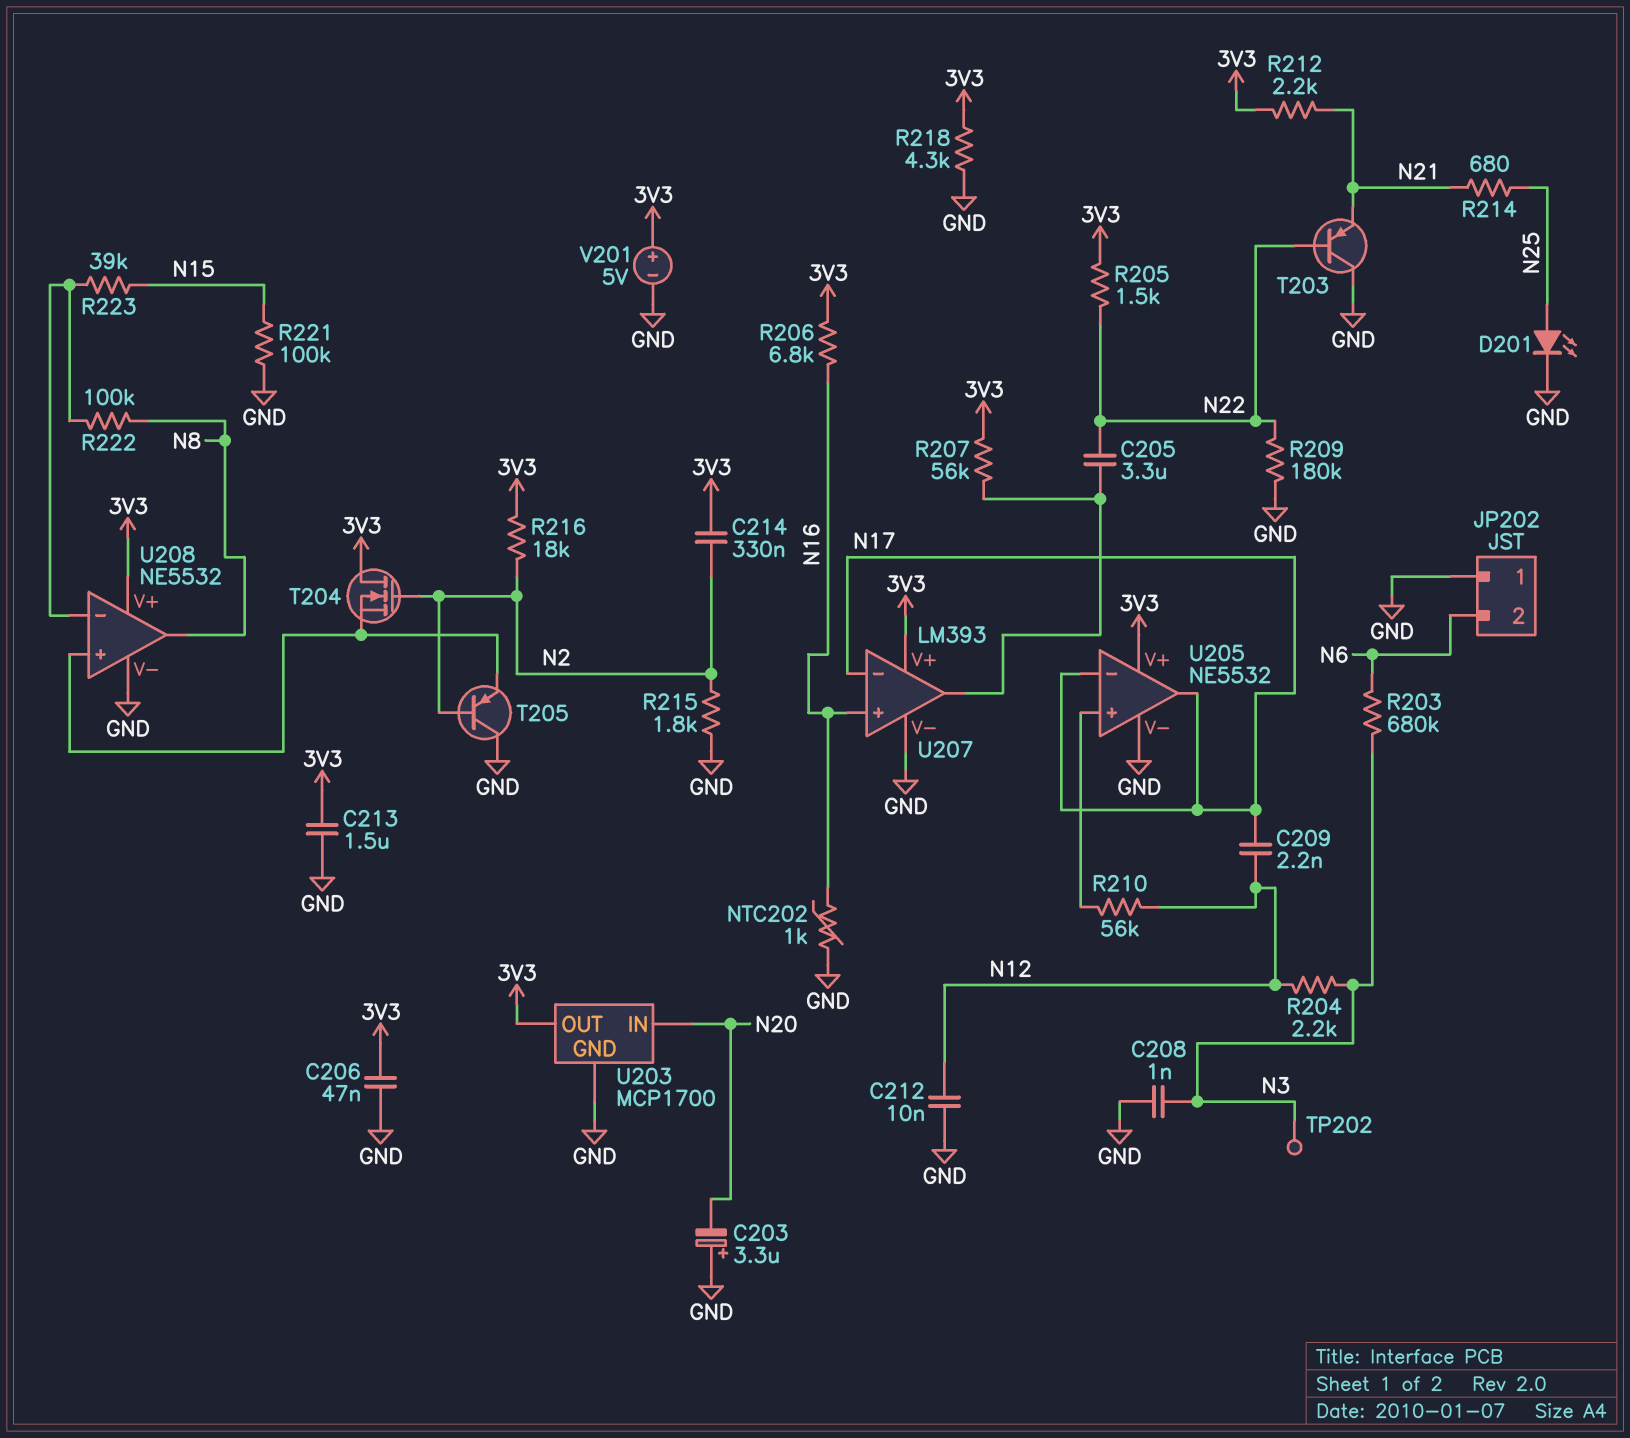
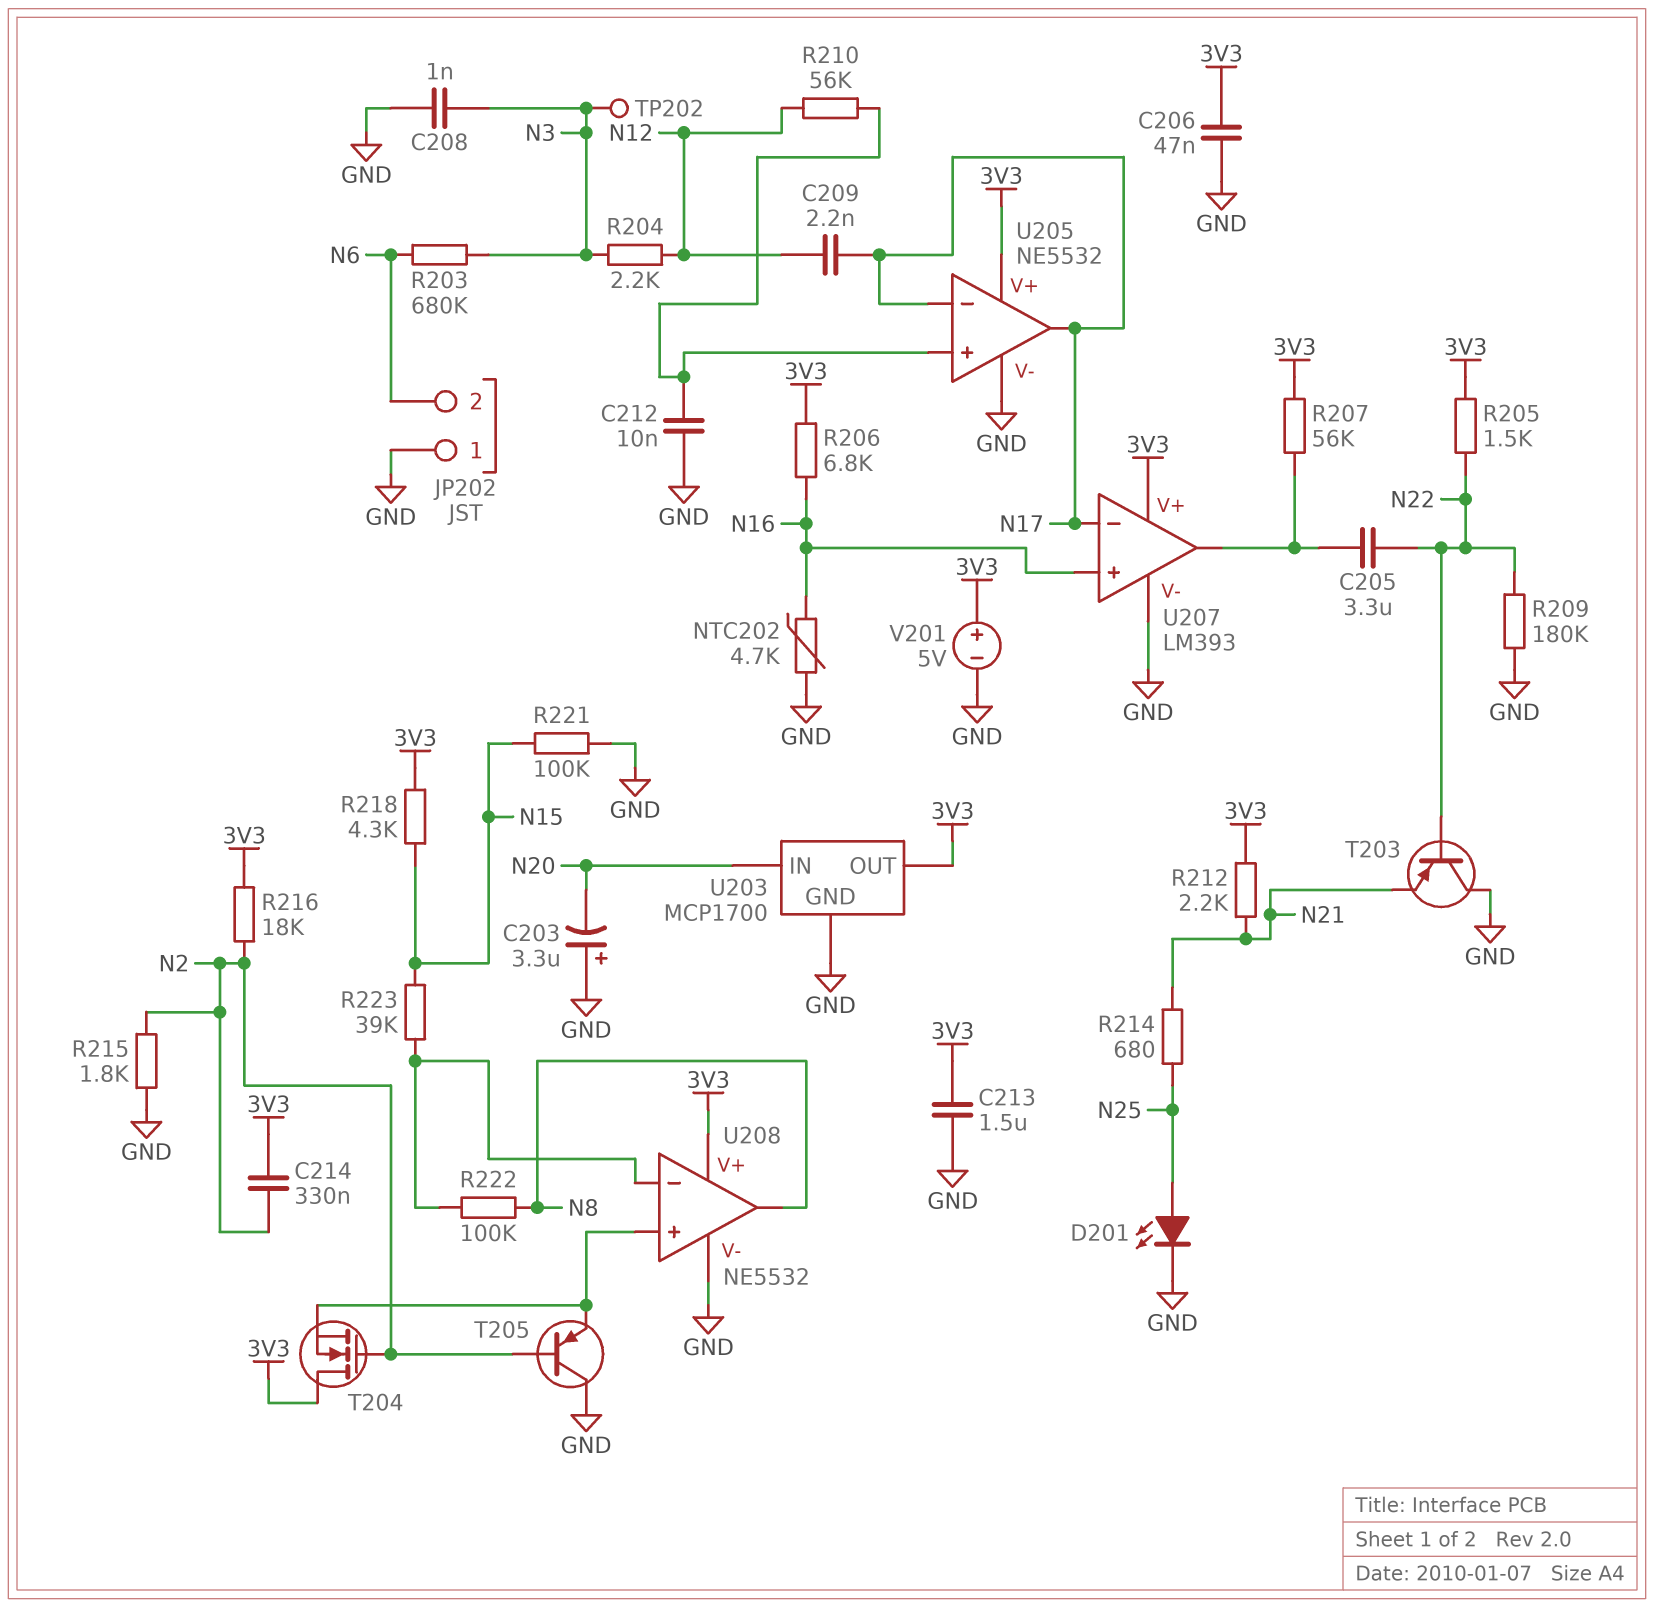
C212: 10nF (GND, N12) -> 10nF (GND, U205/in+)
NTC202: 1k (GND, N16) -> 4.7k (GND, N16)
R218: 4.3k (3V3, GND) -> 4.3k (3V3, N15)

